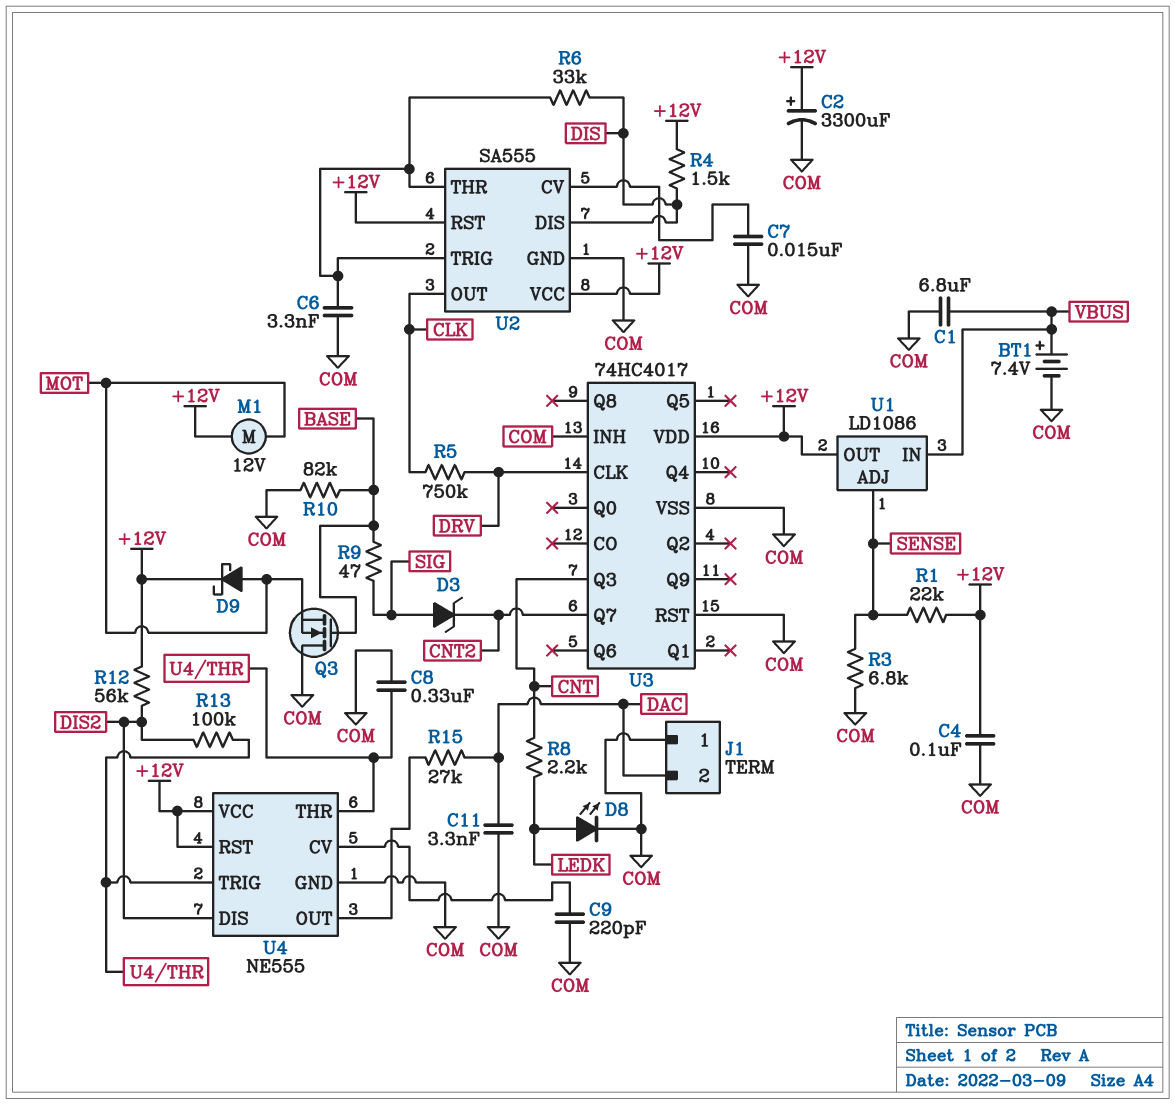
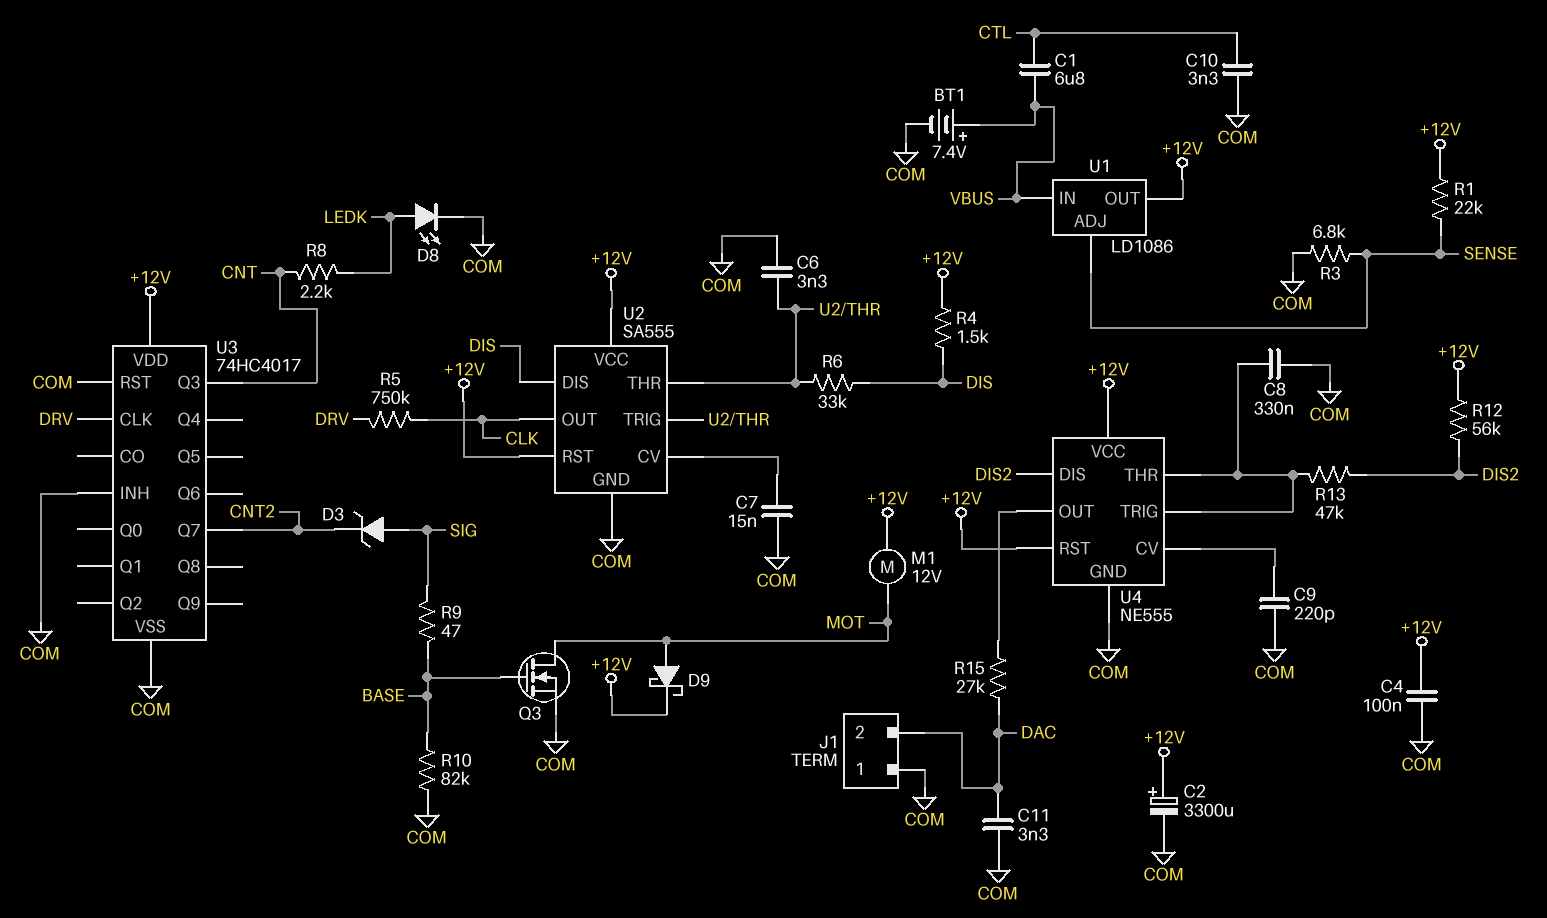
C1: 6.8uF (COM, VBUS) -> 6.8uF (CTL, VBUS)
C10: none -> 3.3nF (COM, CTL)
Q3: NMOS (G BASE, D COM, S MOT) -> NMOS (G BASE, D MOT, S COM)
R13: 100k (DIS2, U4/THR) -> 47k (DIS2, U4/THR)

